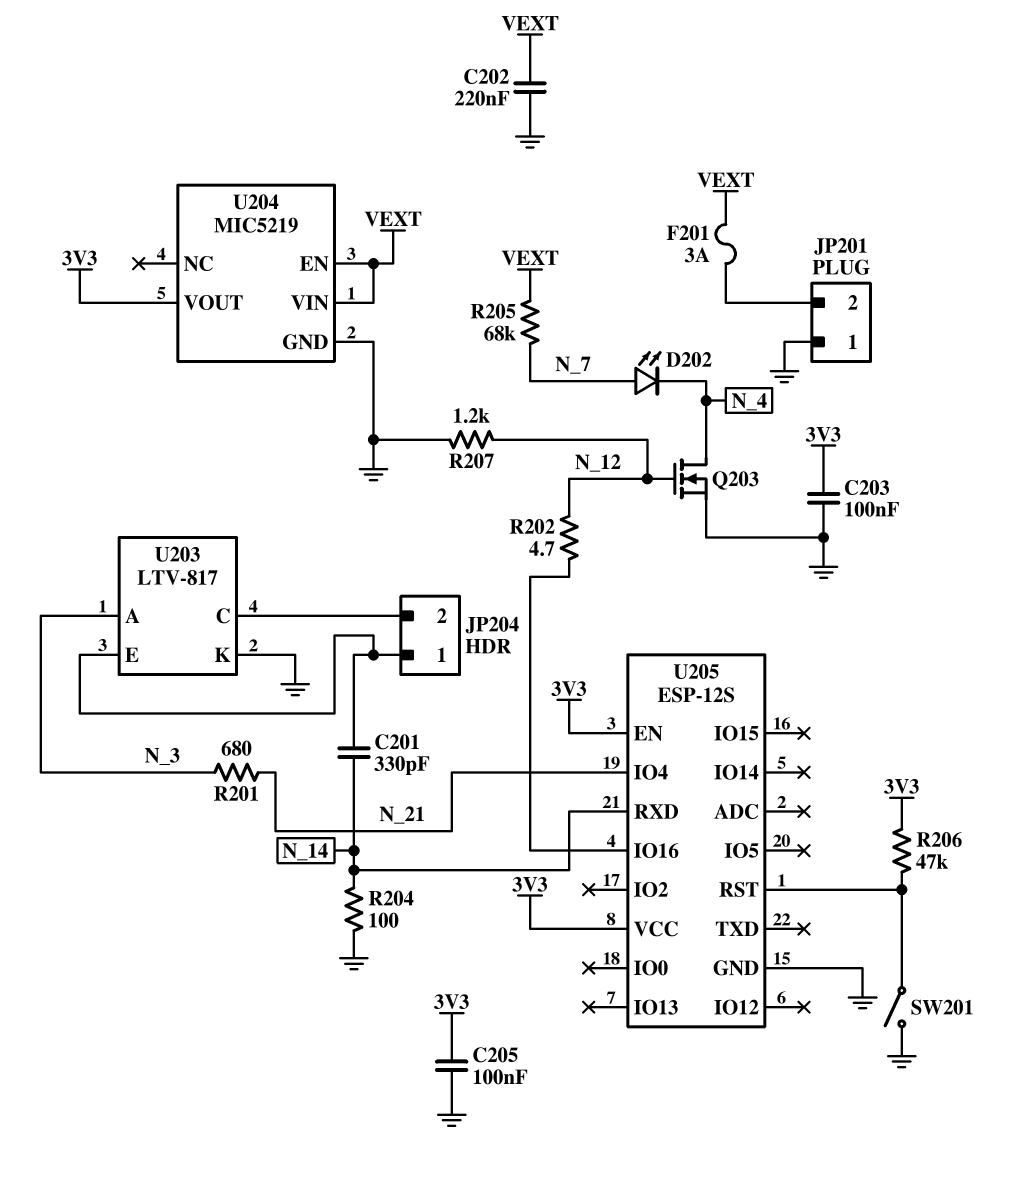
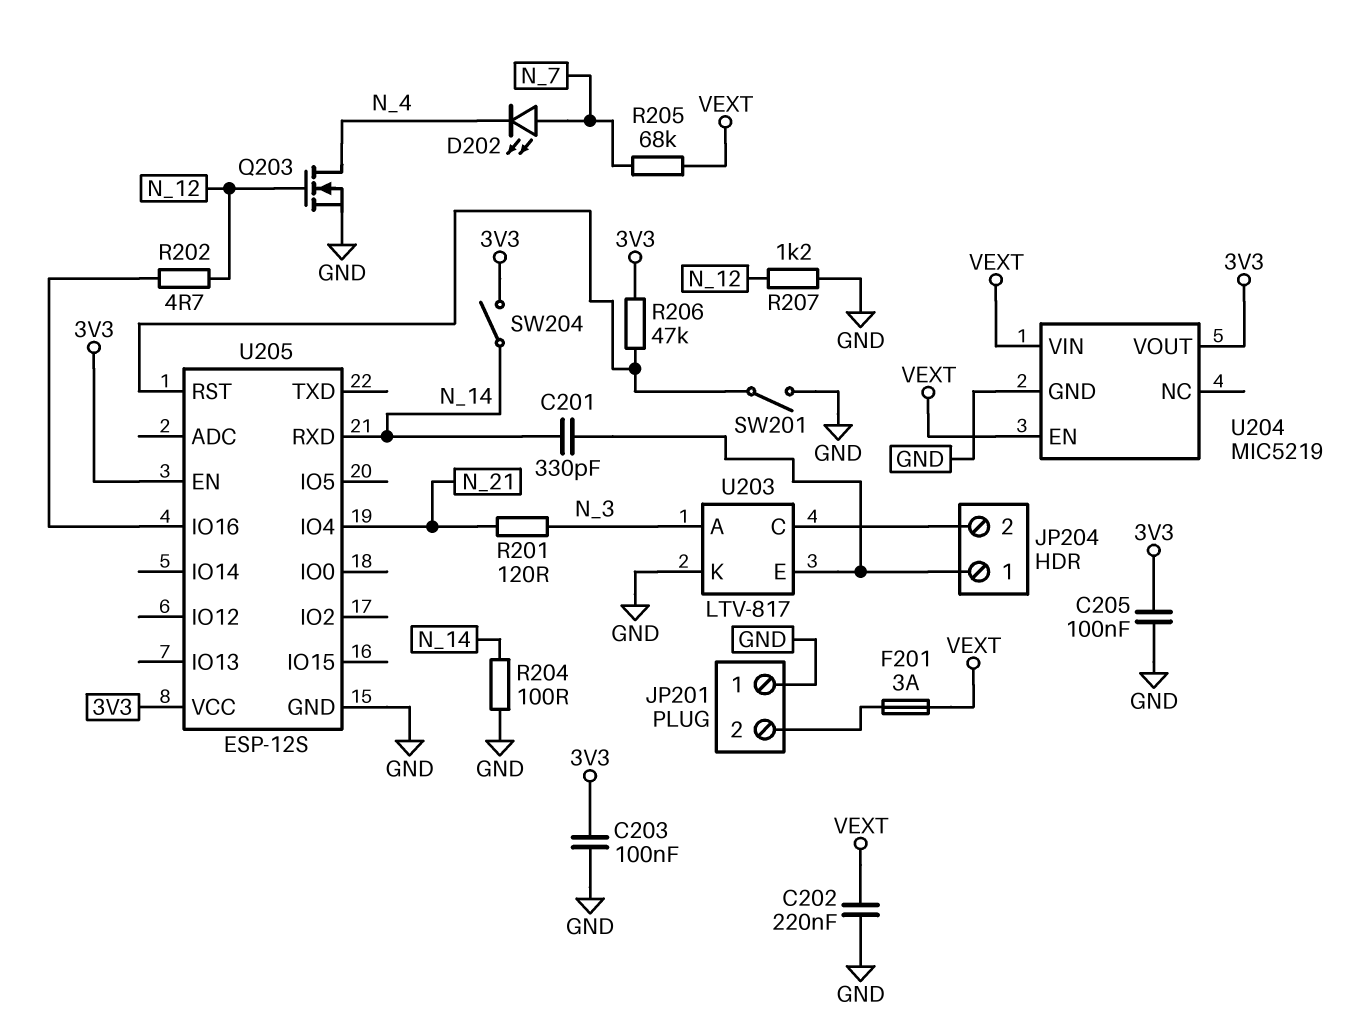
R201: 680 (N_3, N_21) -> 120 (N_3, N_21)
SW204: none -> switch (3V3, N_14)

